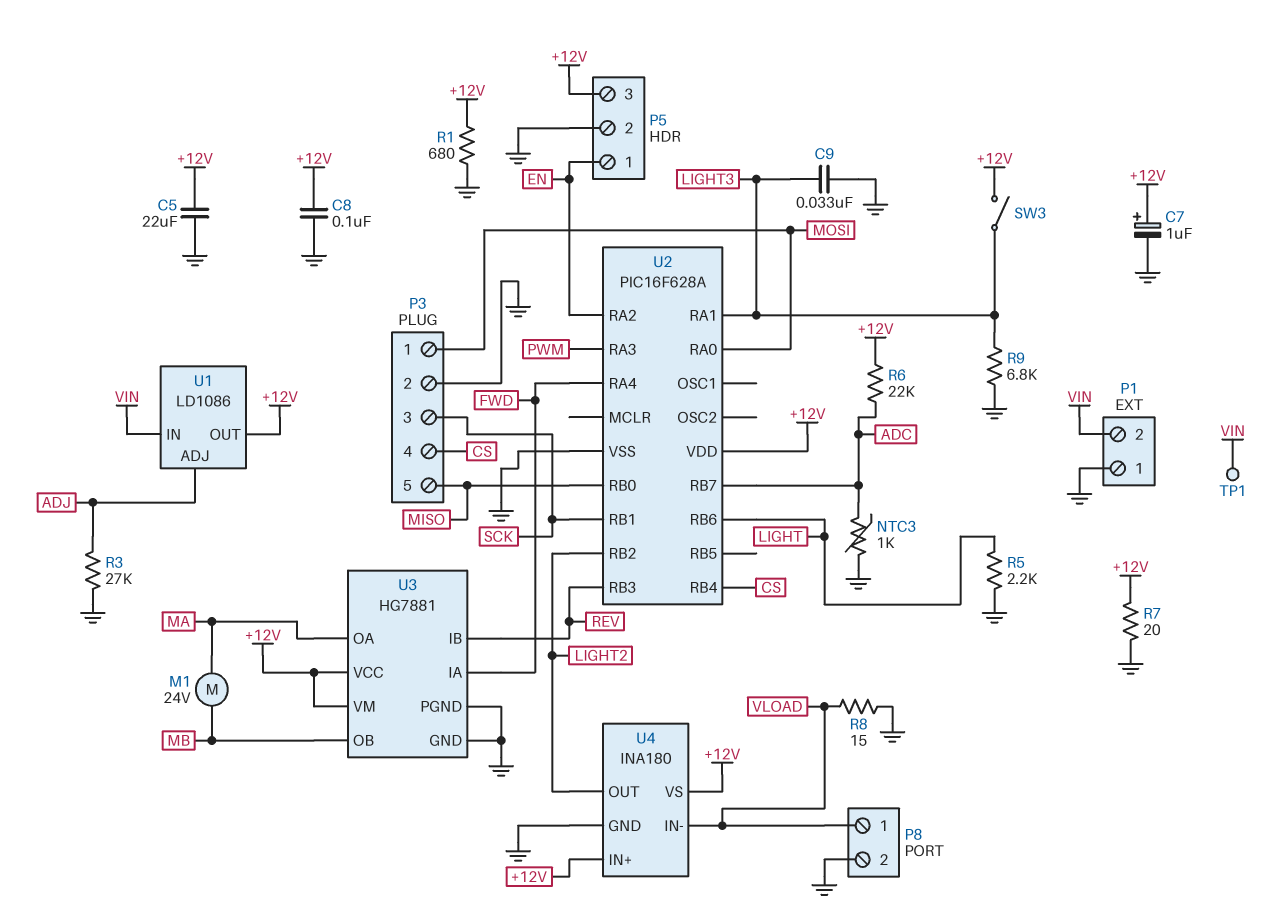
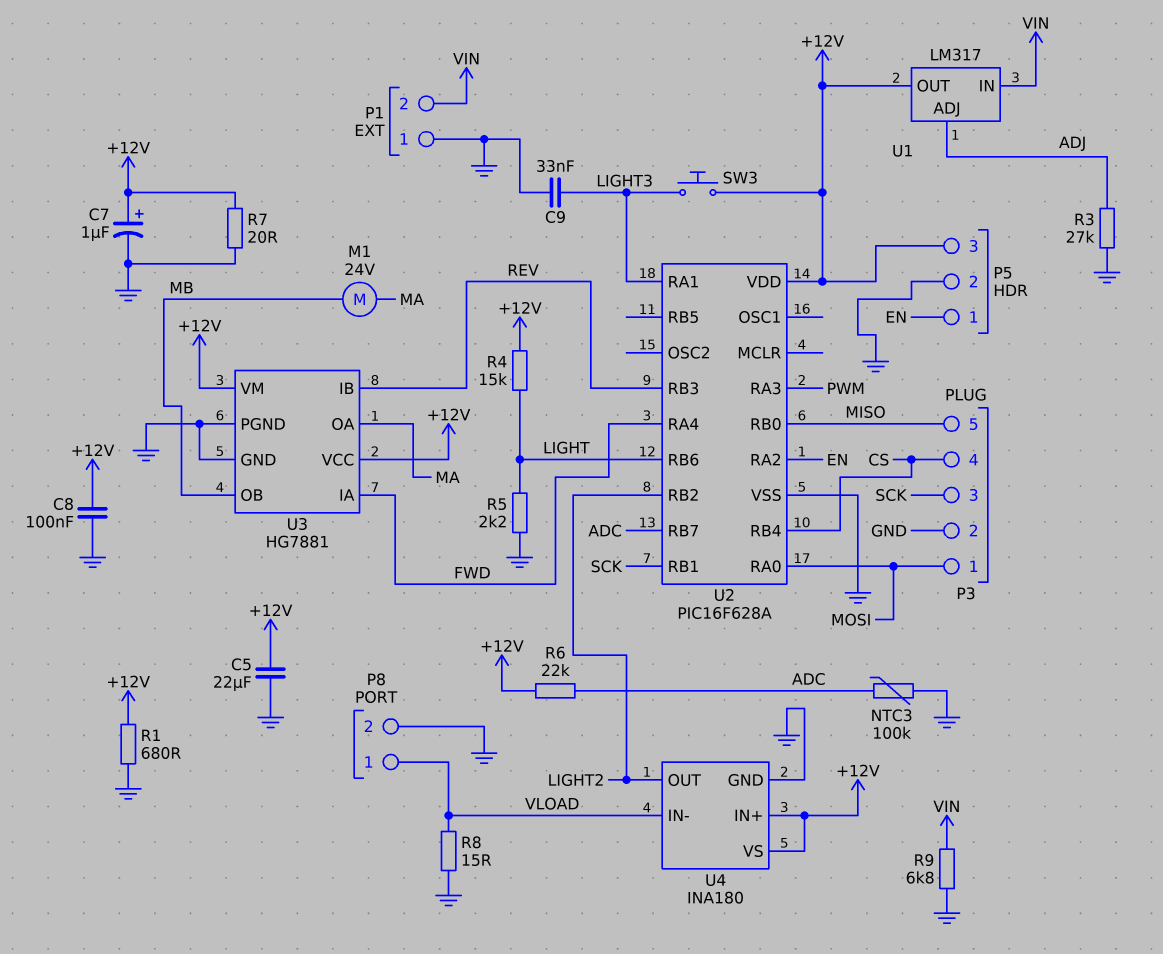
NTC3: 1k (ADC, GND) -> 100k (ADC, GND)
R4: none -> 15k (+12V, LIGHT)
R9: 6.8k (GND, LIGHT3) -> 6.8k (GND, VIN)
SW3: switch (+12V, LIGHT3) -> button (+12V, LIGHT3)
TP1: test point (VIN) -> none
U1: LD1086 -> LM317

